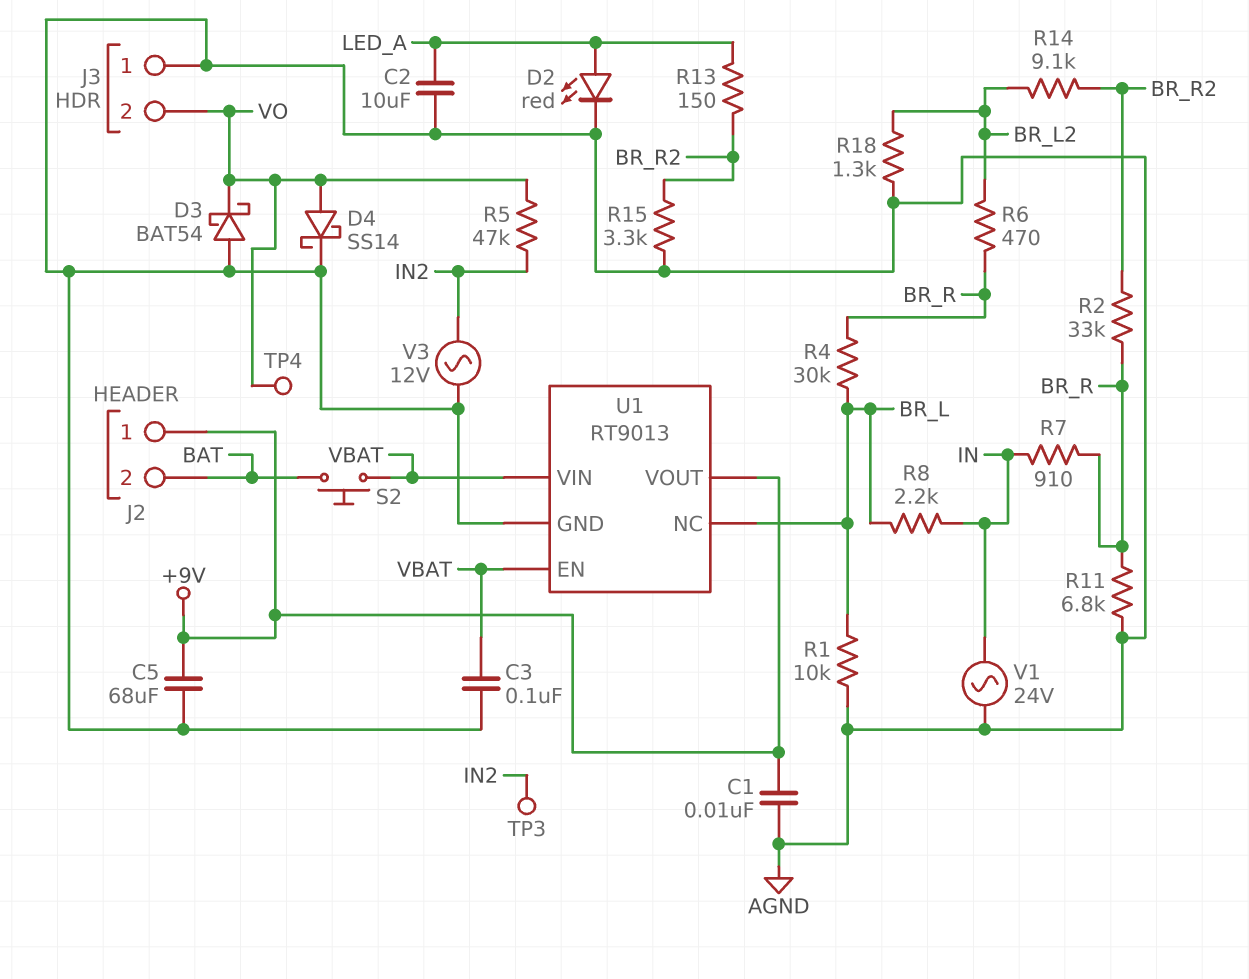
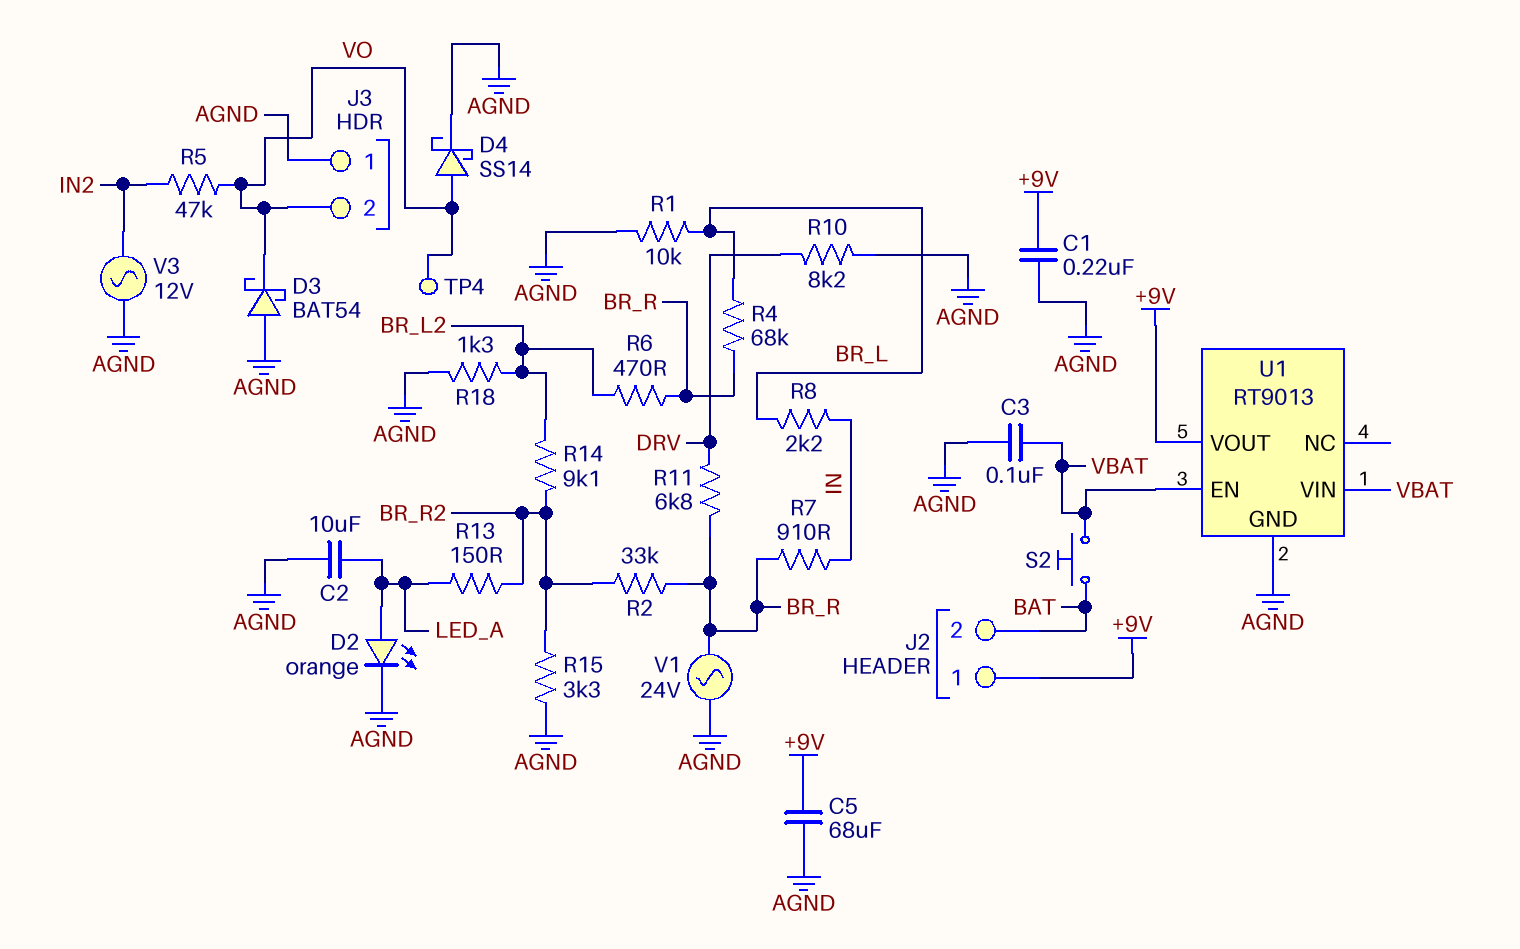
C1: 10nF (+9V, AGND) -> 220nF (+9V, AGND)
D2: LED red (A LED_A, K AGND) -> LED orange (A LED_A, K AGND)
R4: 30k (BR_L, BR_R) -> 68k (BR_L, BR_R)
R10: none -> 8.2k (AGND, DRV)
R11: 6.8k (AGND, BR_R) -> 6.8k (BR_R, DRV)
TP3: test point (IN2) -> none
U1 pin NC: BR_L -> none
V1: AC 24V (AGND, IN) -> AC 24V (AGND, BR_R)

